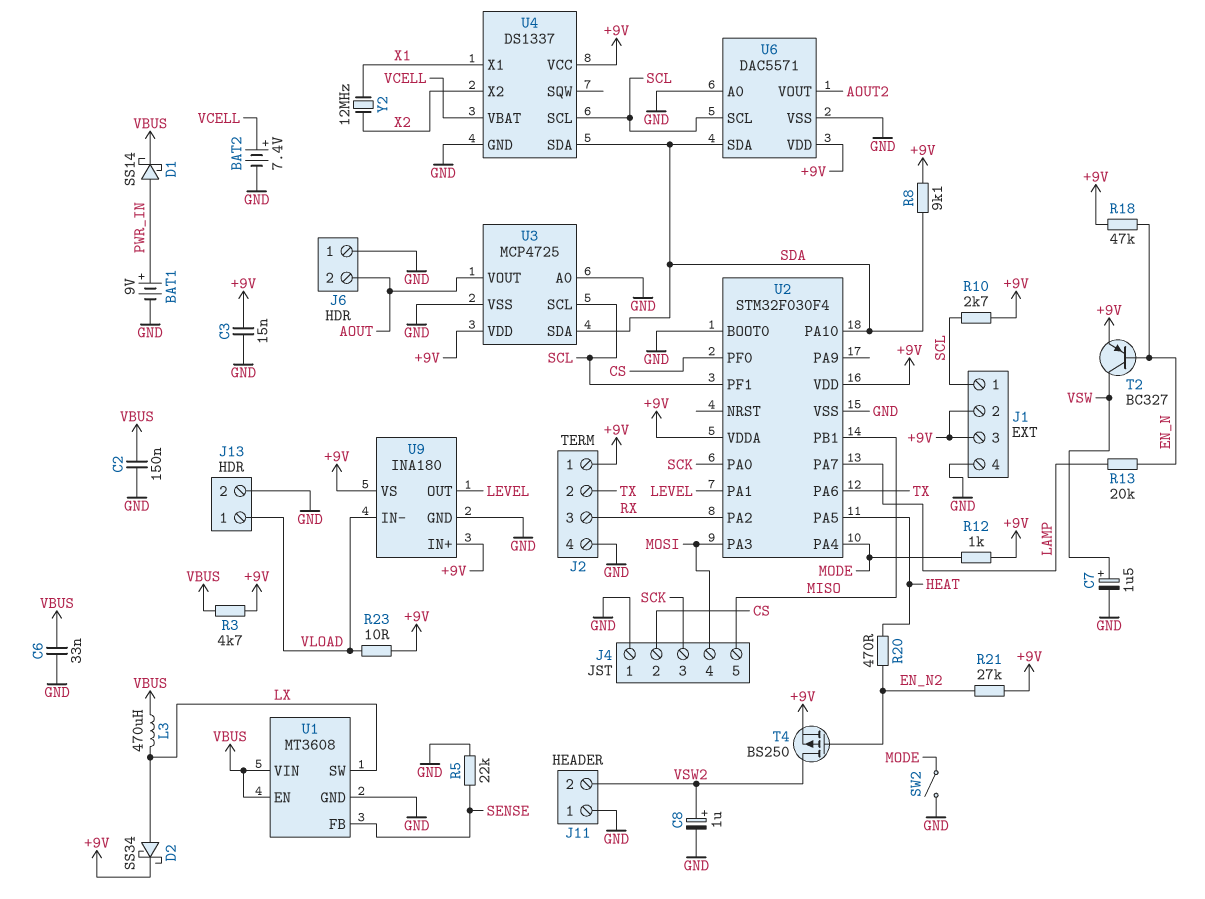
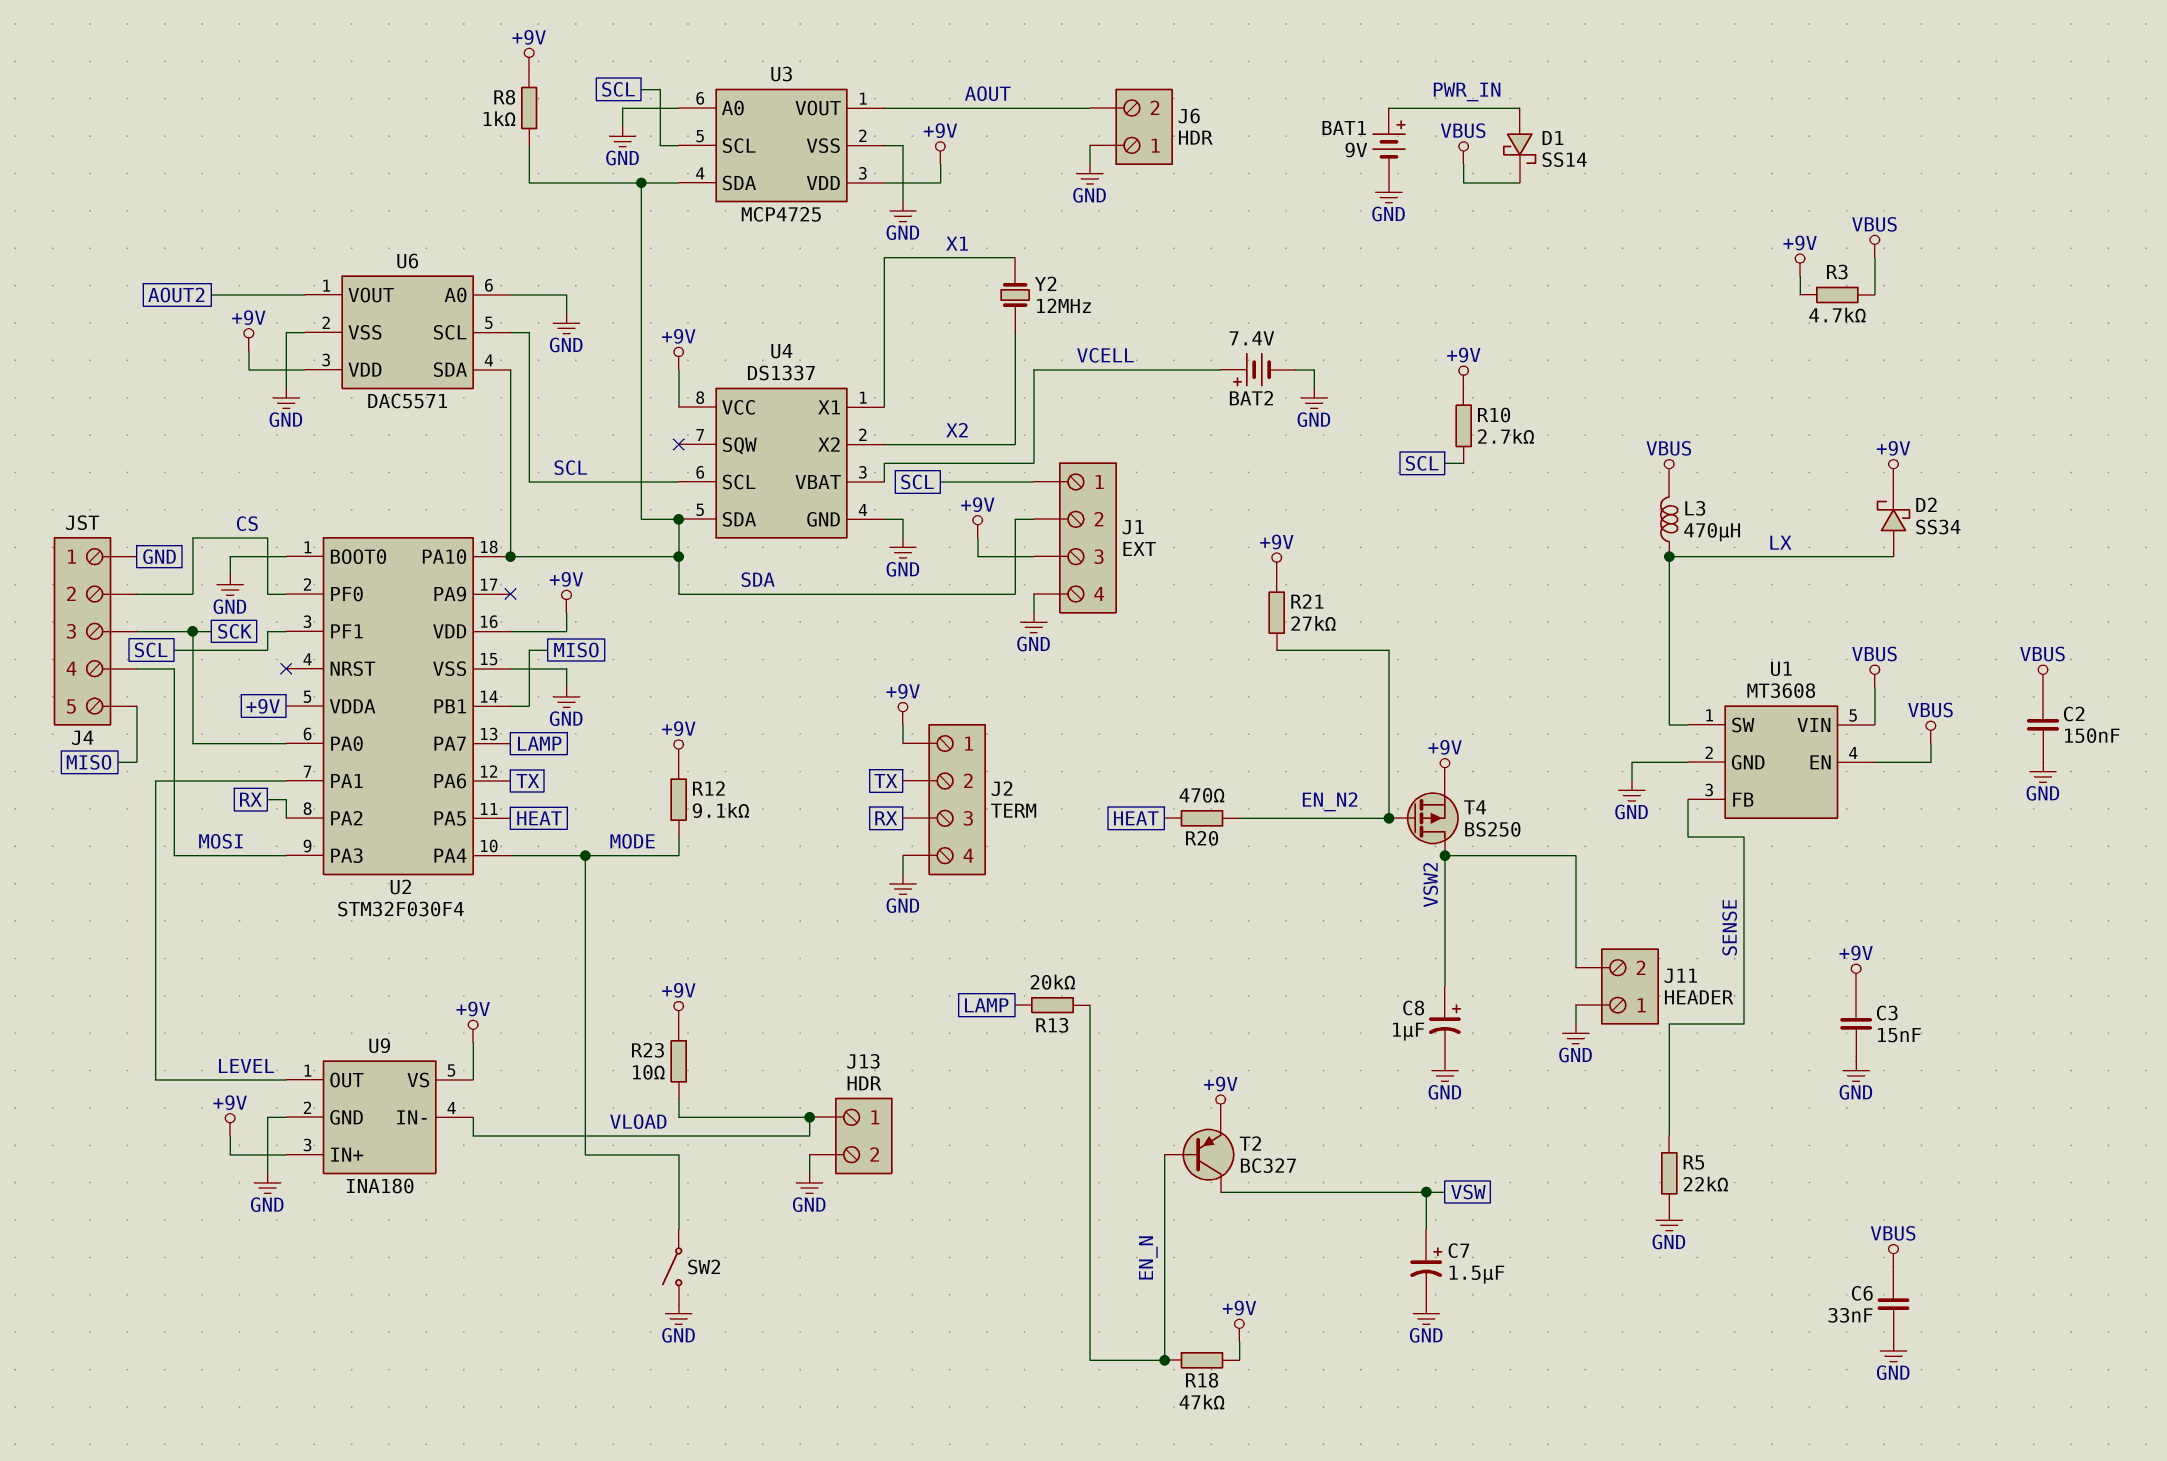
J1 pin 2: +9V -> SDA
R8: 9.1k (+9V, SDA) -> 1k (+9V, SDA)
R12: 1k (+9V, MODE) -> 9.1k (+9V, MODE)

